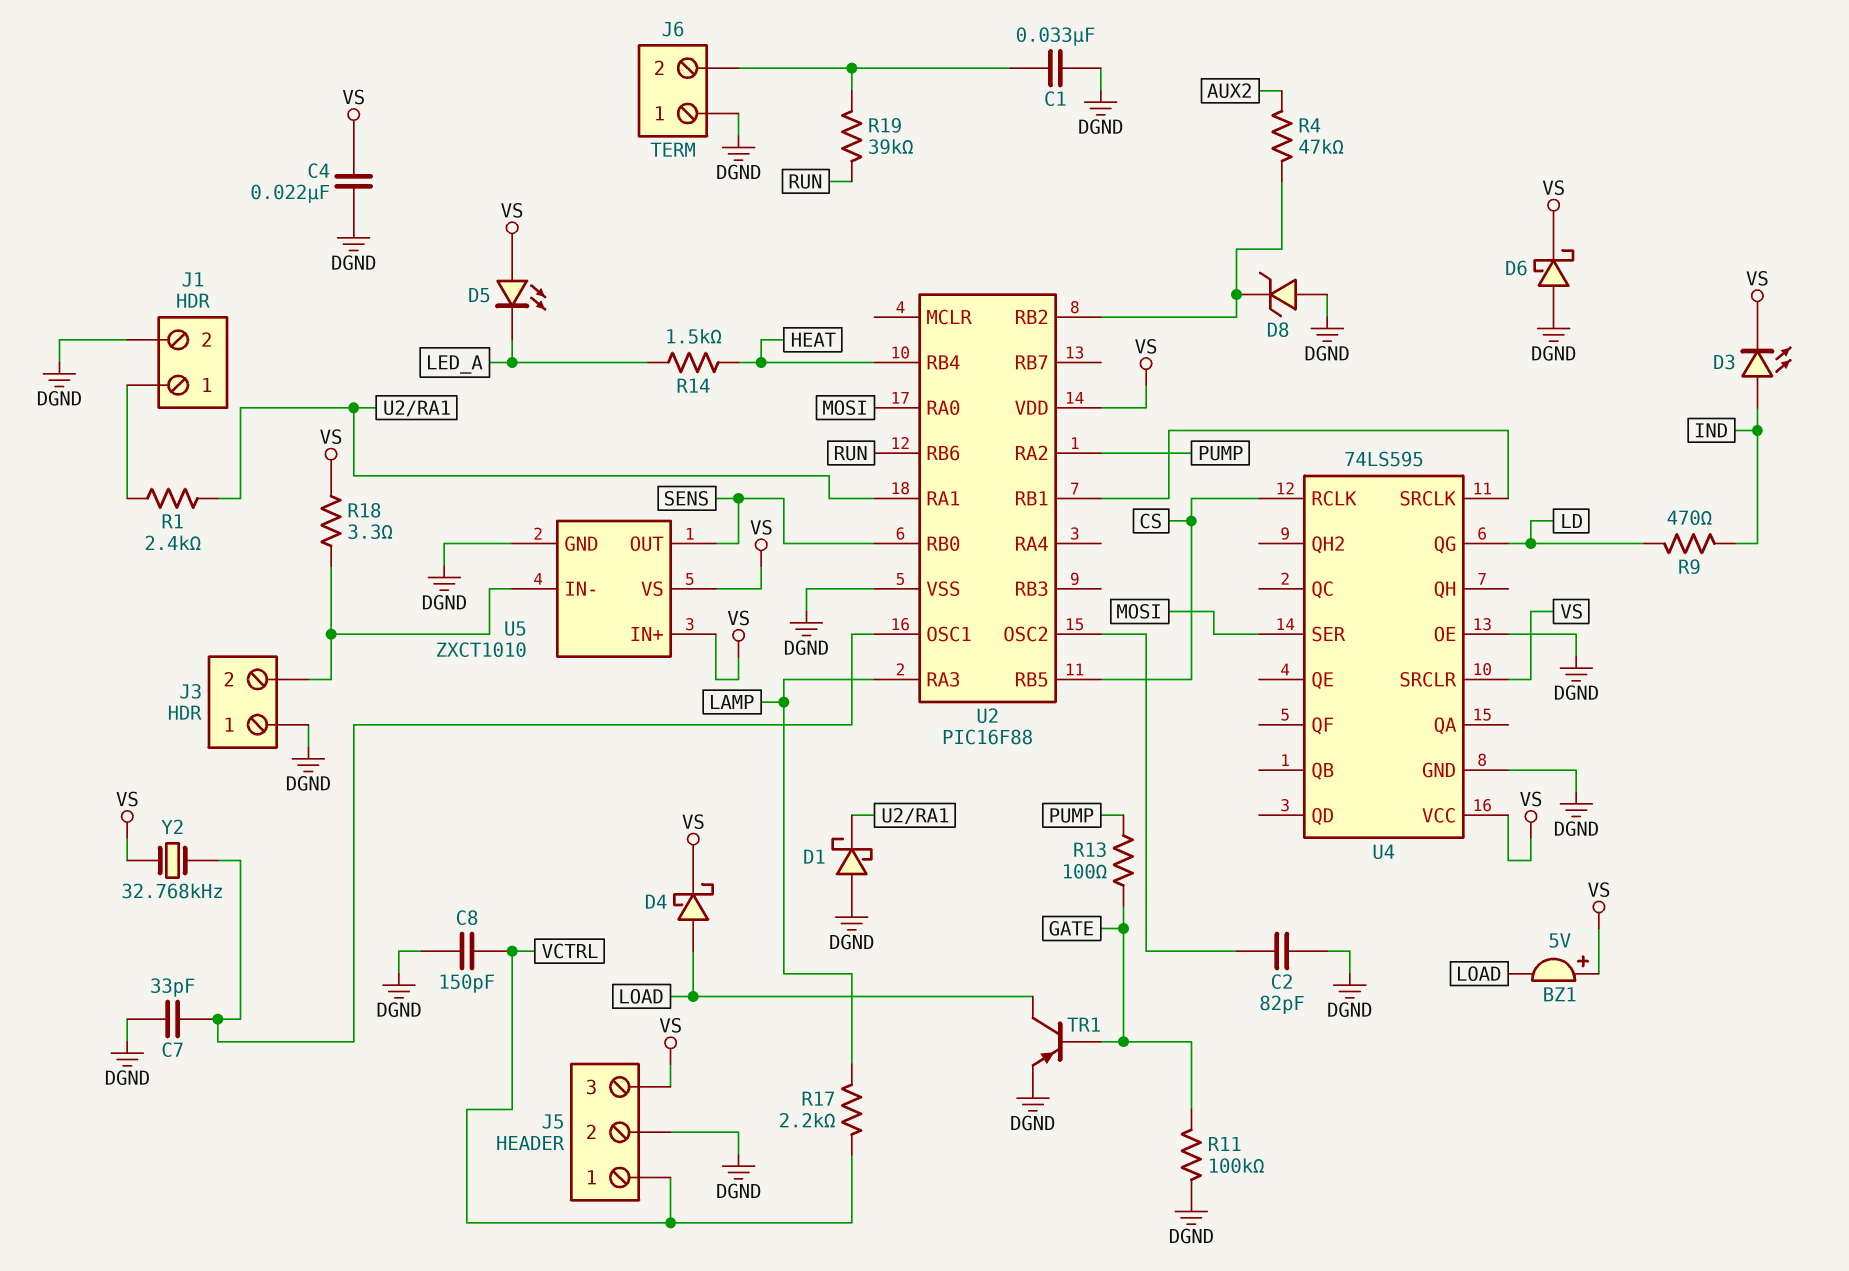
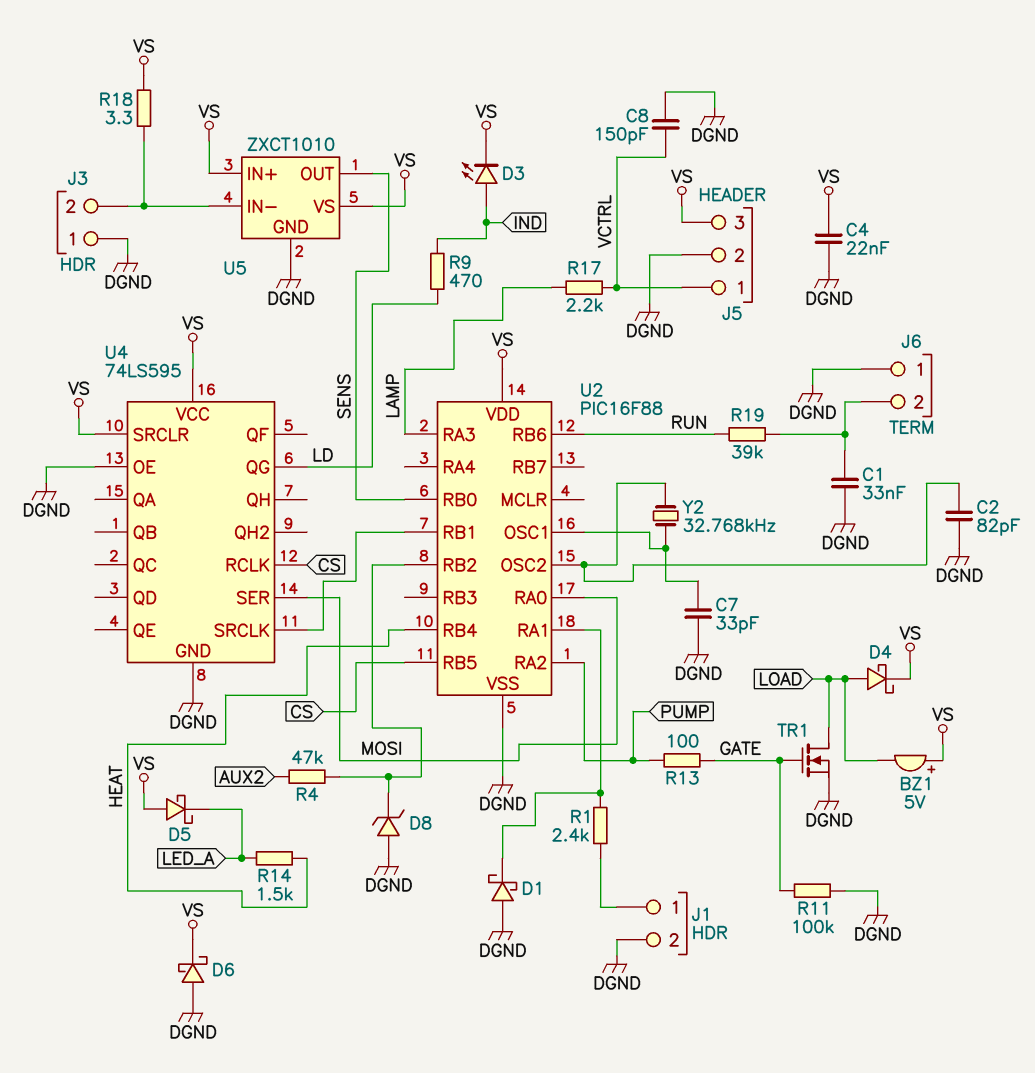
D5: LED (A VS, K LED_A) -> schottky (A VS, K LED_A)
TR1: PNP (B GATE, C LOAD, E DGND) -> NMOS (G GATE, D LOAD, S DGND)
Y2: 32.768kHz (U2/OSC1, VS) -> 32.768kHz (U2/OSC1, U2/OSC2)

